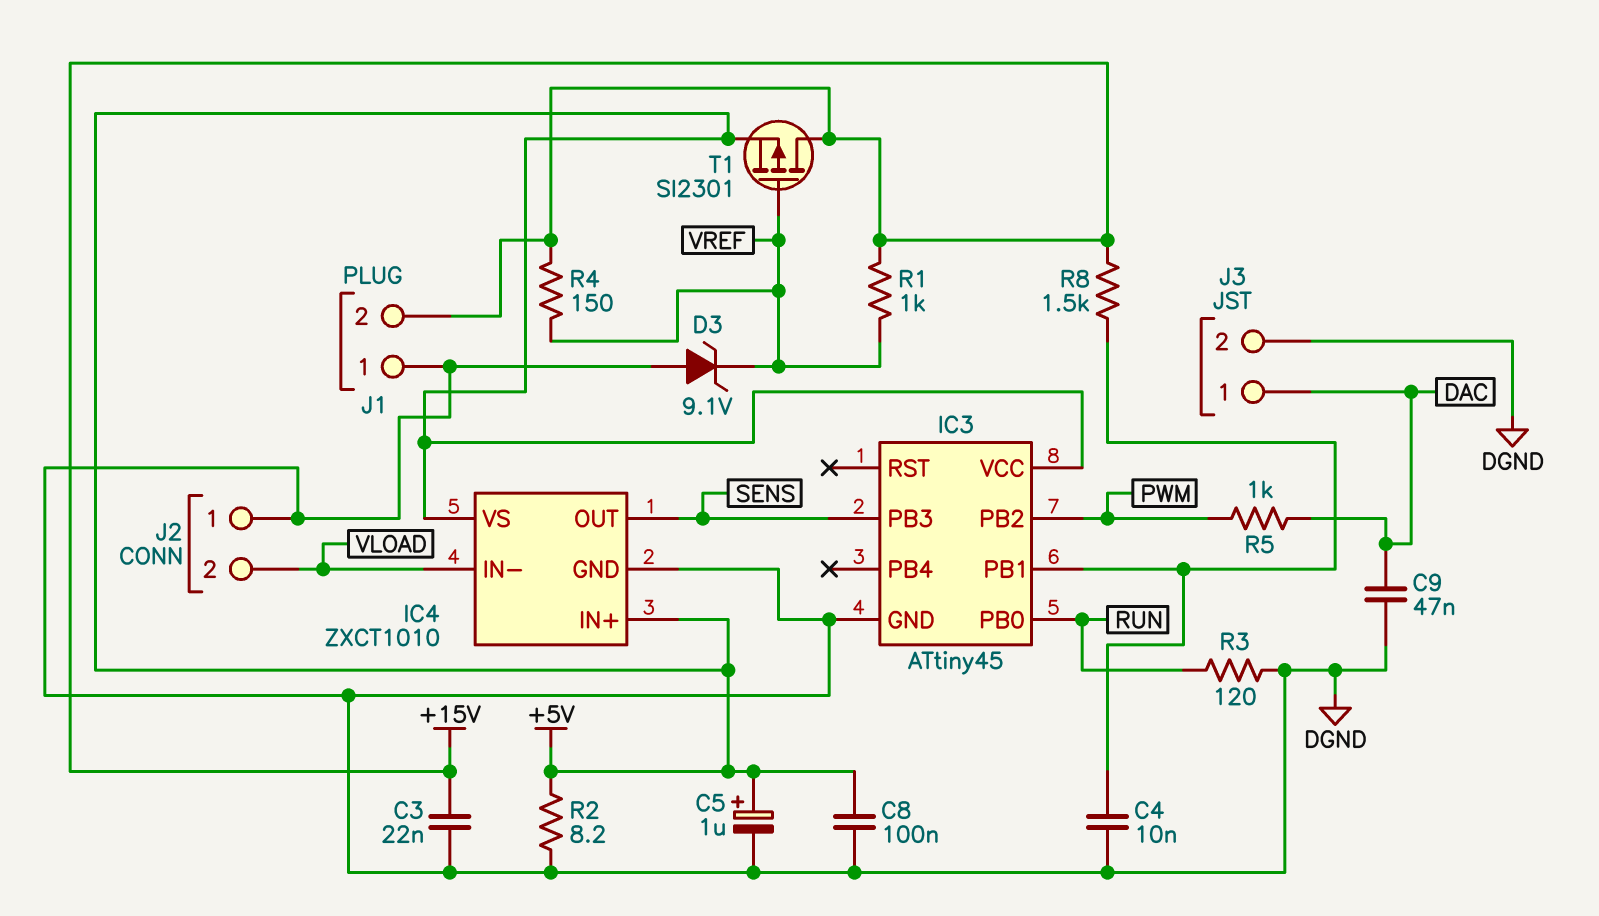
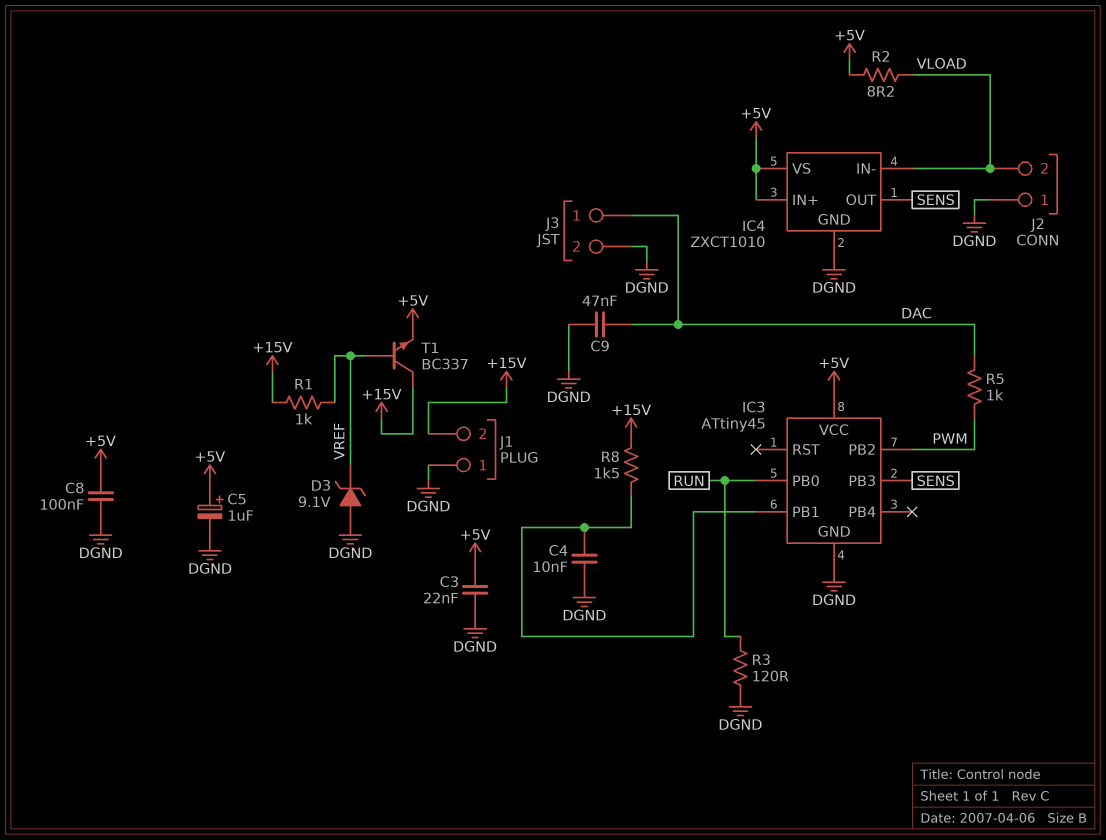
C3: 22nF (+15V, DGND) -> 22nF (+5V, DGND)
R2: 8.2 (+5V, DGND) -> 8.2 (+5V, VLOAD)
R4: 150 (+15V, VREF) -> none
T1: PMOS SI2301 (G VREF, D +15V, S +5V) -> NPN BC337 (B VREF, C +15V, E +5V)

